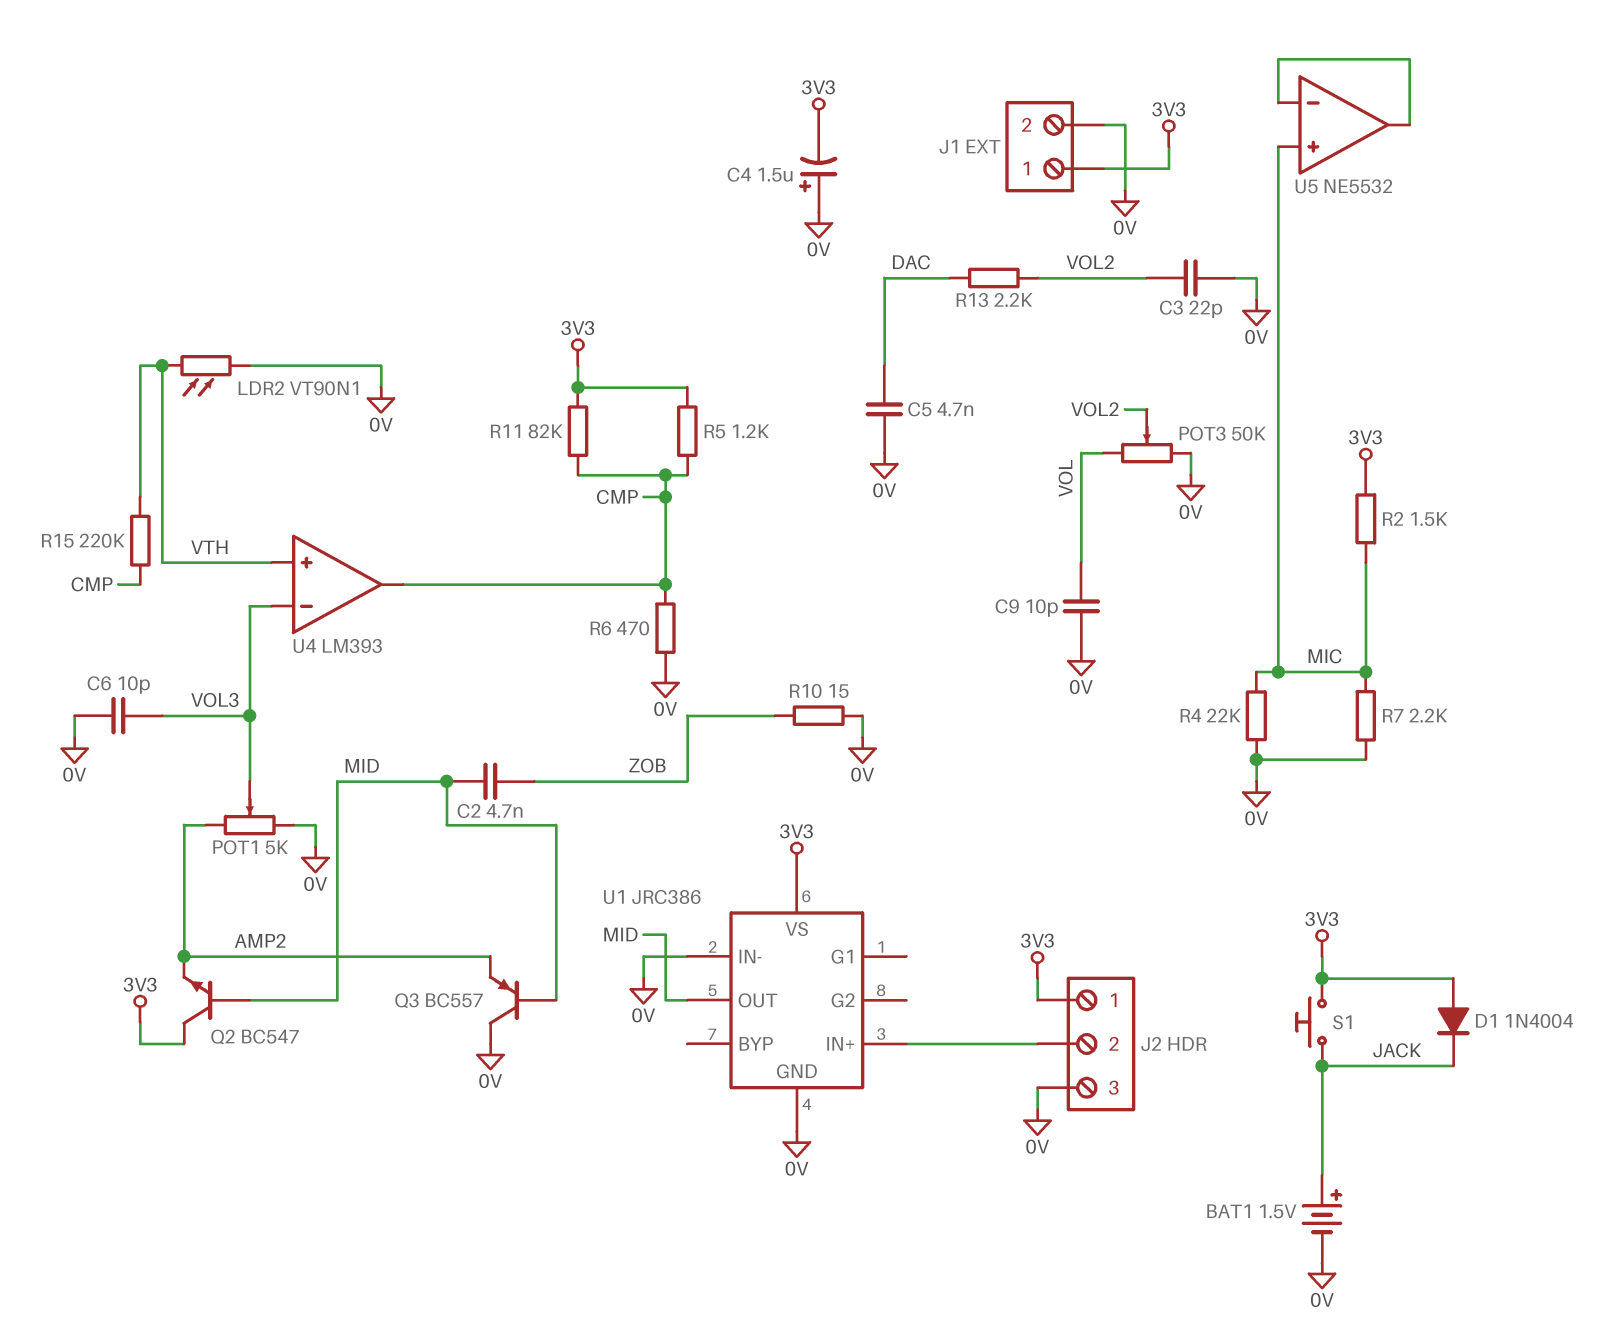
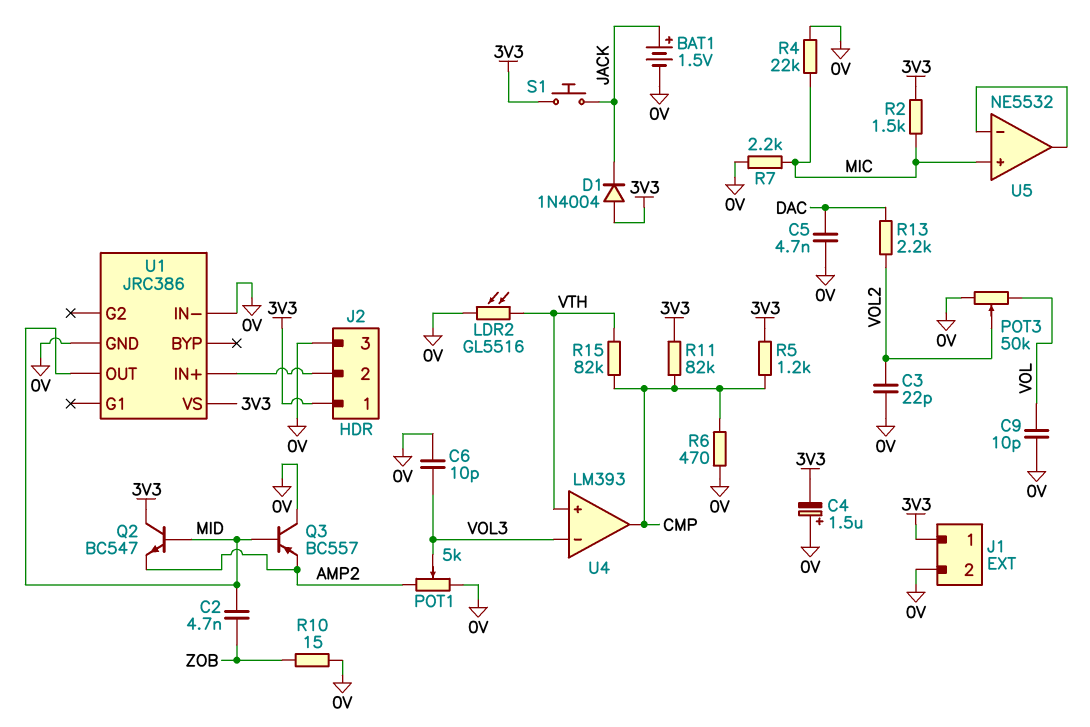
LDR2: VT90N1 (0V, VTH) -> GL5516 (0V, VTH)
R15: 220k (CMP, VTH) -> 82k (CMP, VTH)

